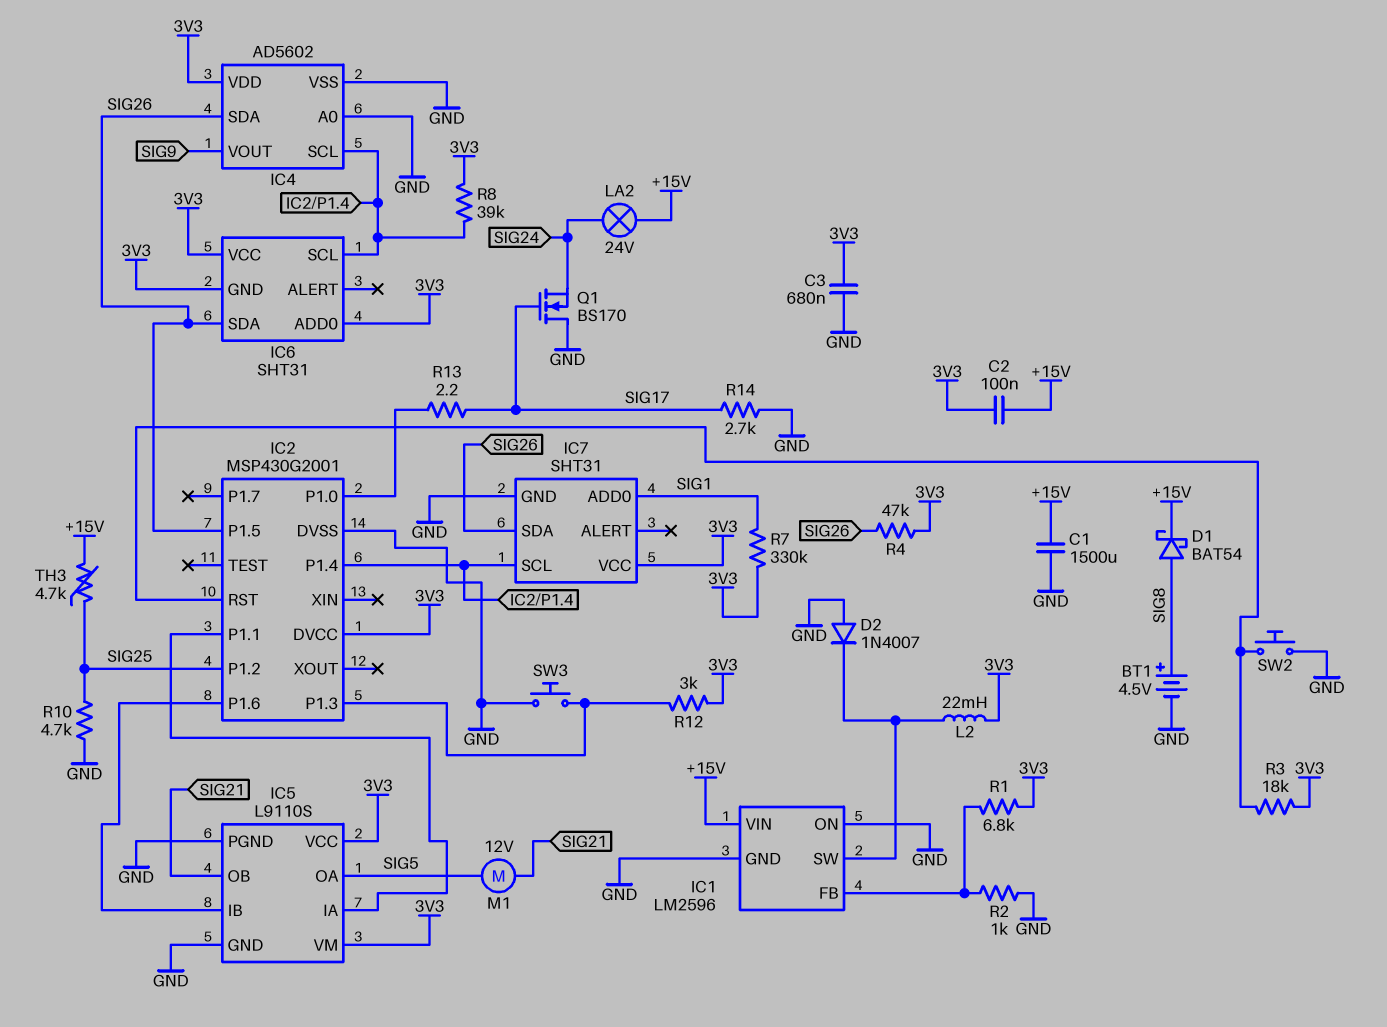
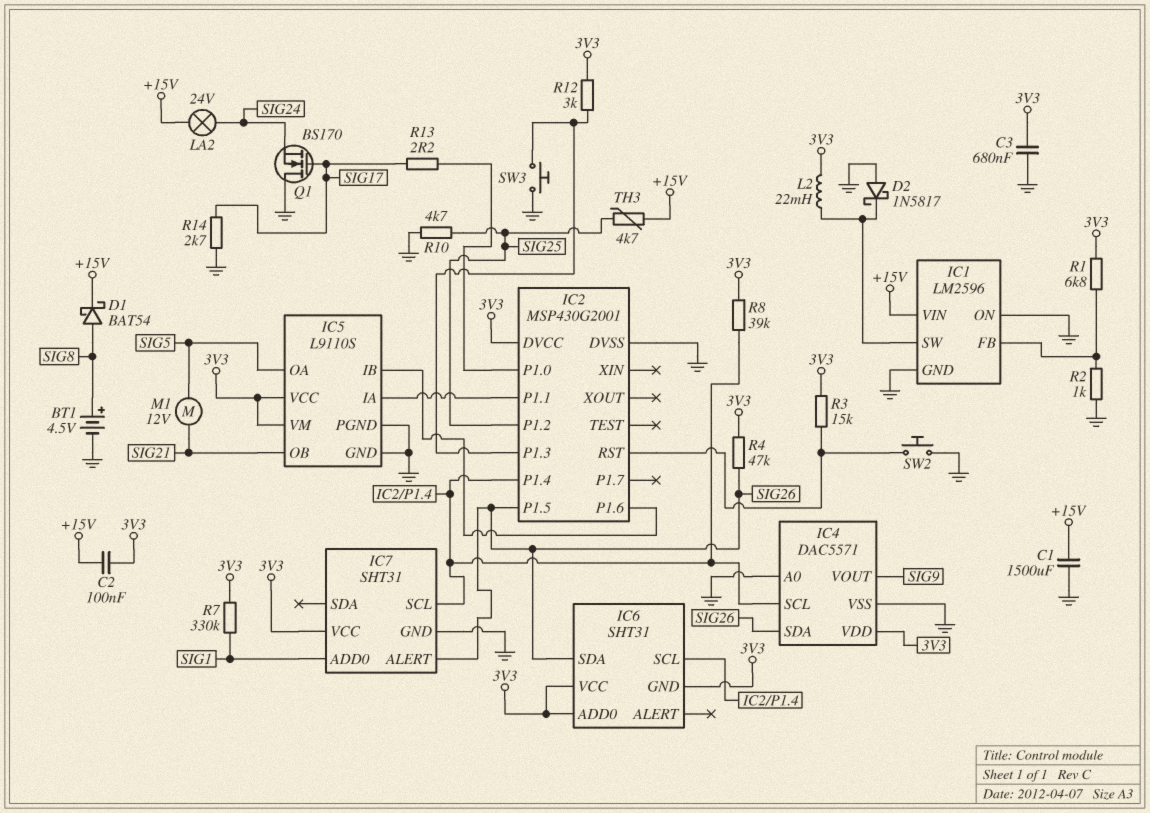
D2: diode 1N4007 (A GND, K IC1/SW) -> schottky 1N5817 (A GND, K IC1/SW)
IC4: AD5602 -> DAC5571
IC7 pin ALERT: none -> SIG26
IC7 pin SDA: SIG26 -> none
R3: 18k (3V3, IC2/RST) -> 15k (3V3, IC2/RST)

